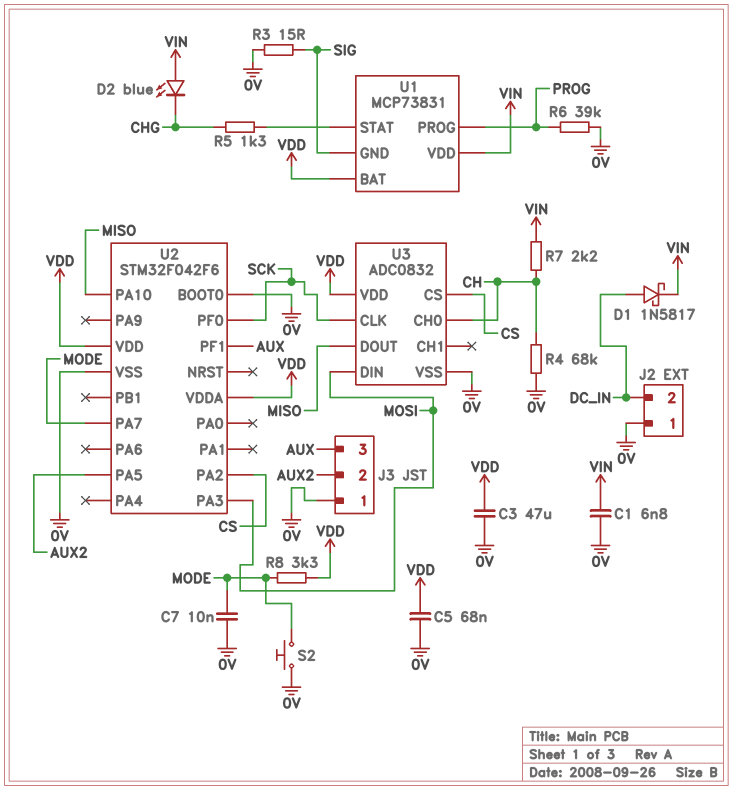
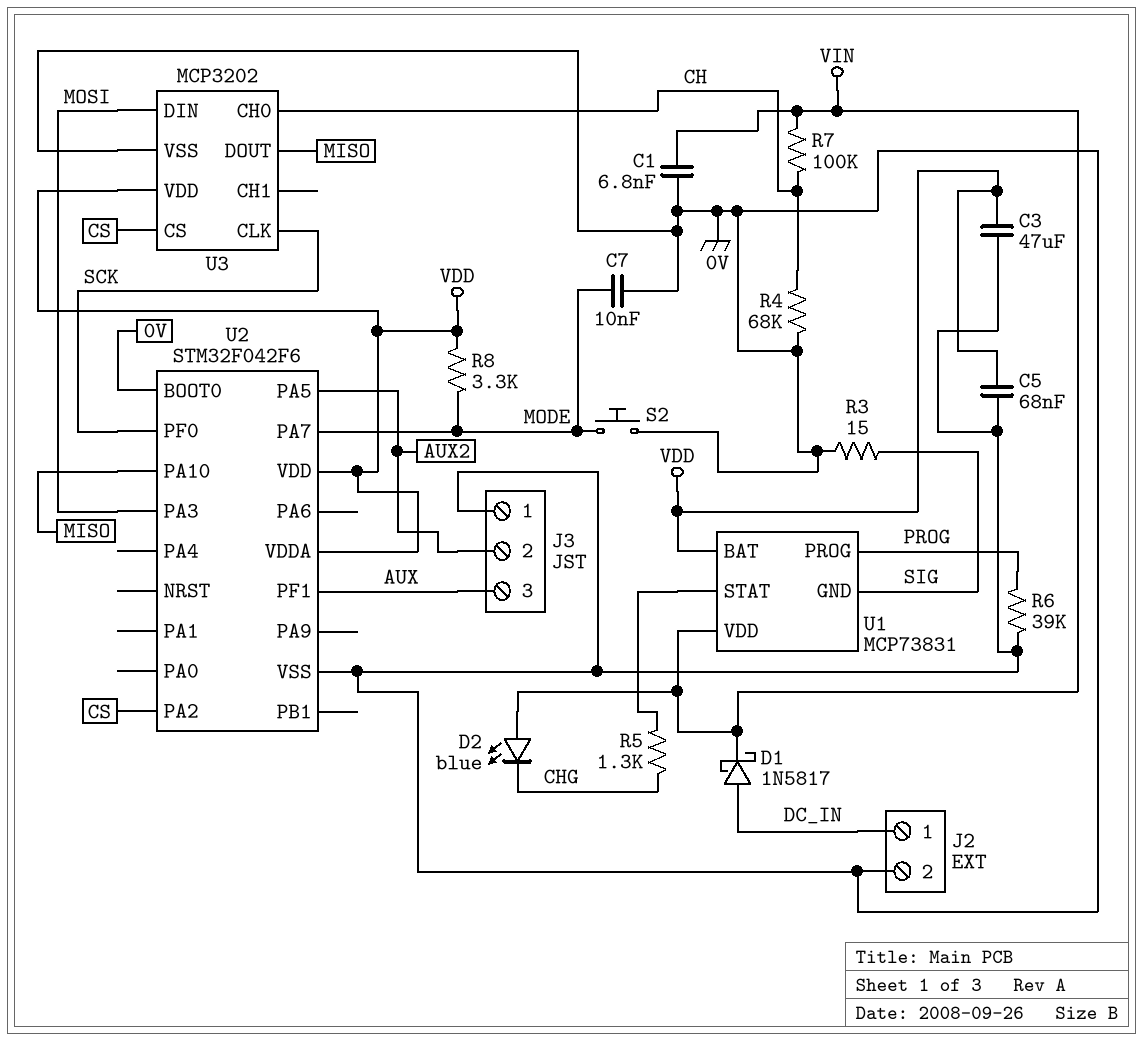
J2 pin 1: 0V -> DC_IN
J2 pin 2: DC_IN -> 0V
R7: 2.2k (CH, VIN) -> 100k (CH, VIN)
U3: ADC0832 -> MCP3202

